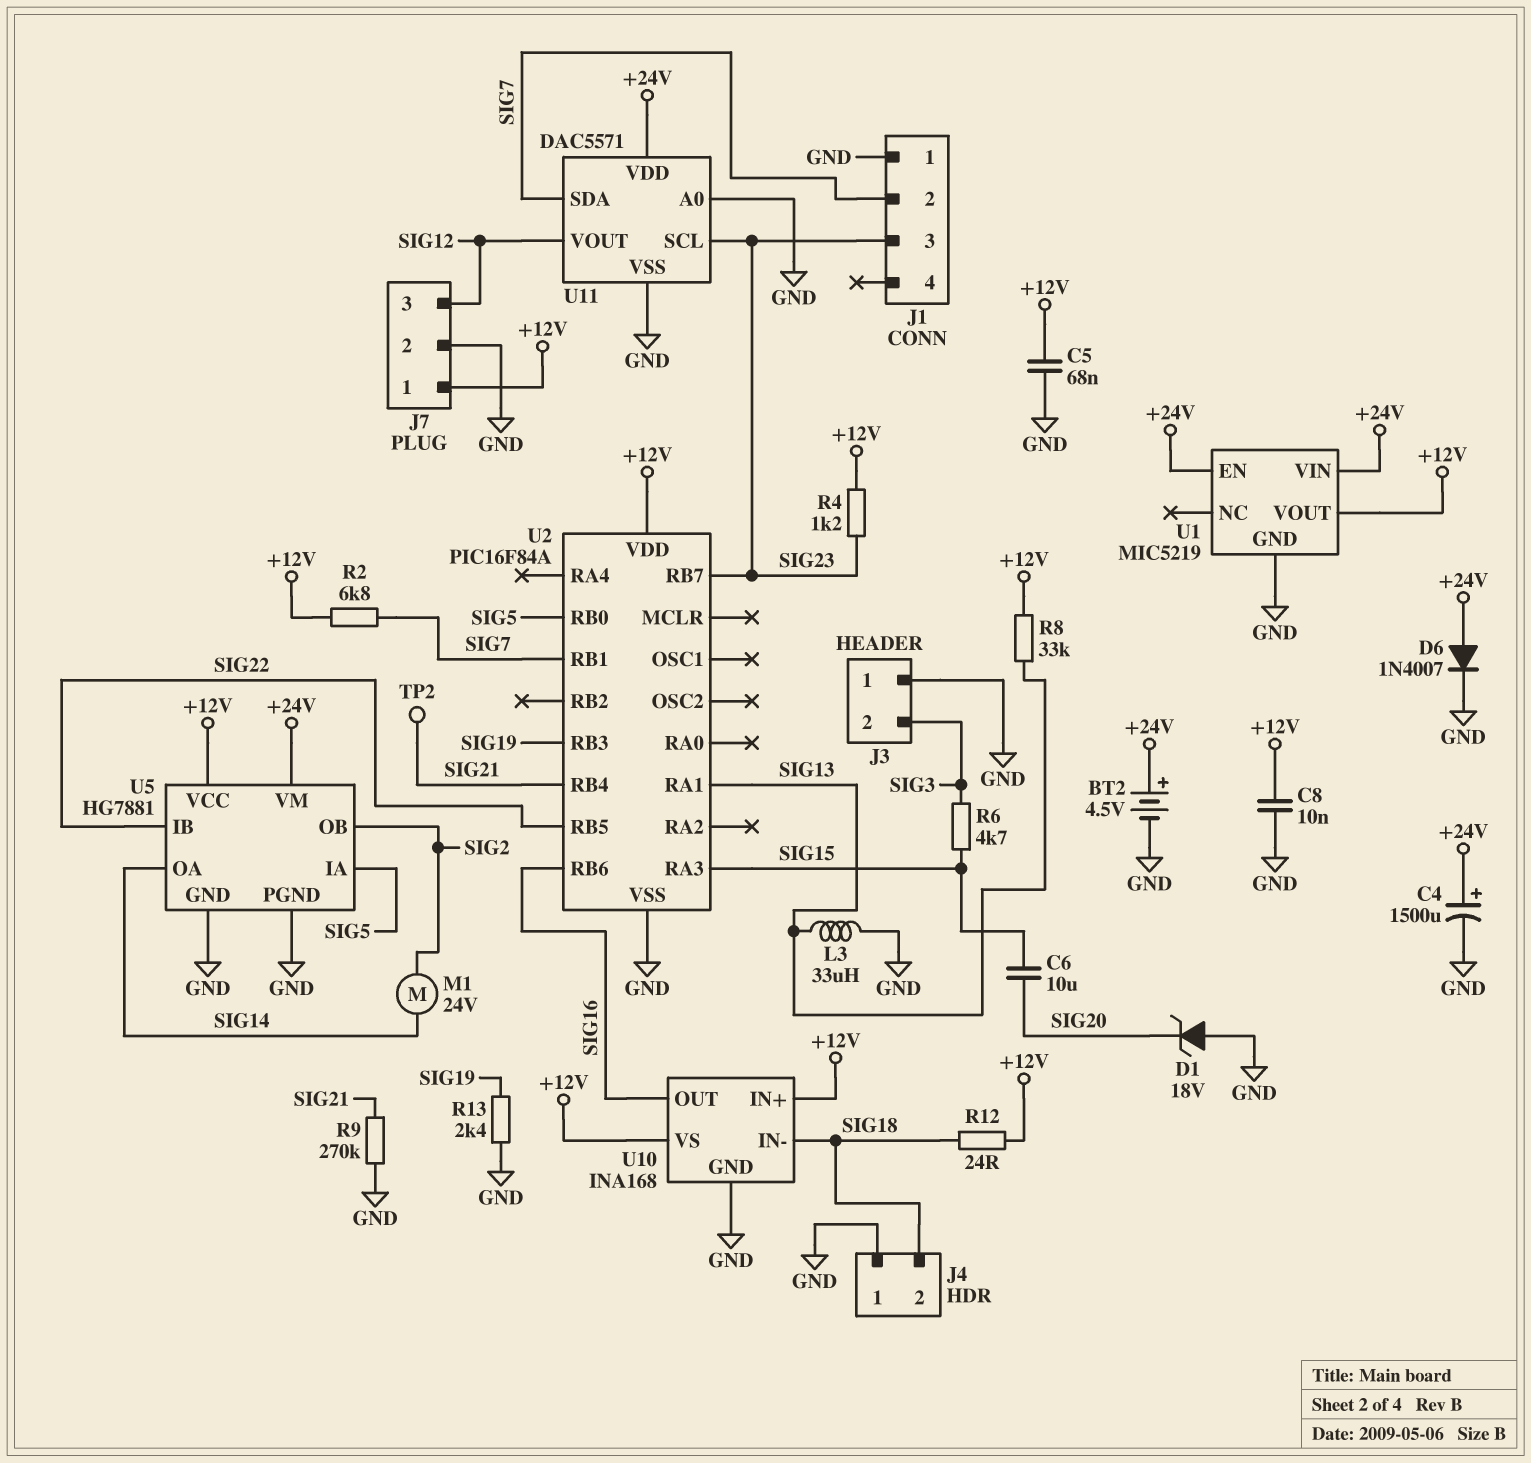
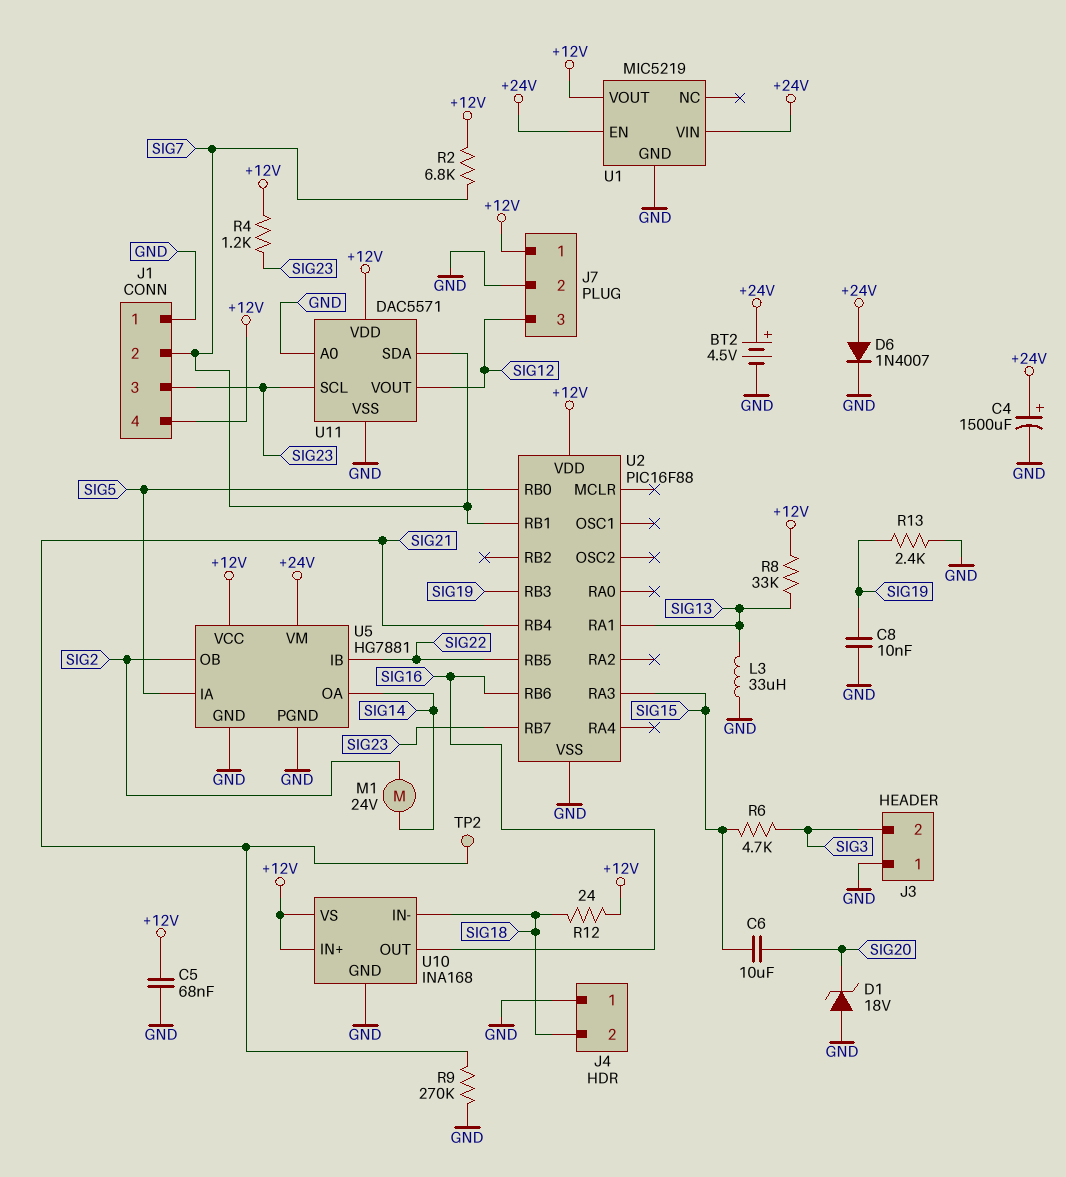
C8: 10nF (+12V, GND) -> 10nF (GND, SIG19)
J1 pin 4: none -> +12V
U2: PIC16F84A -> PIC16F88
U11 pin VDD: +24V -> +12V

